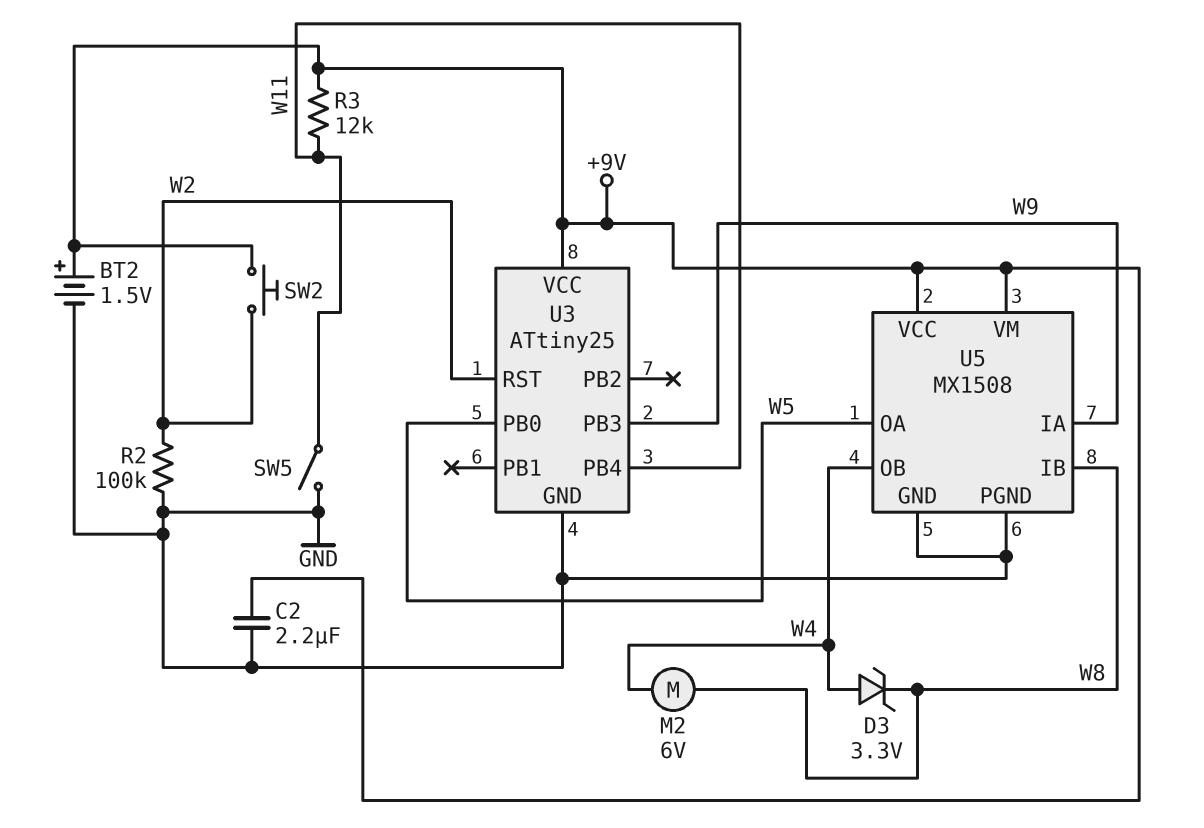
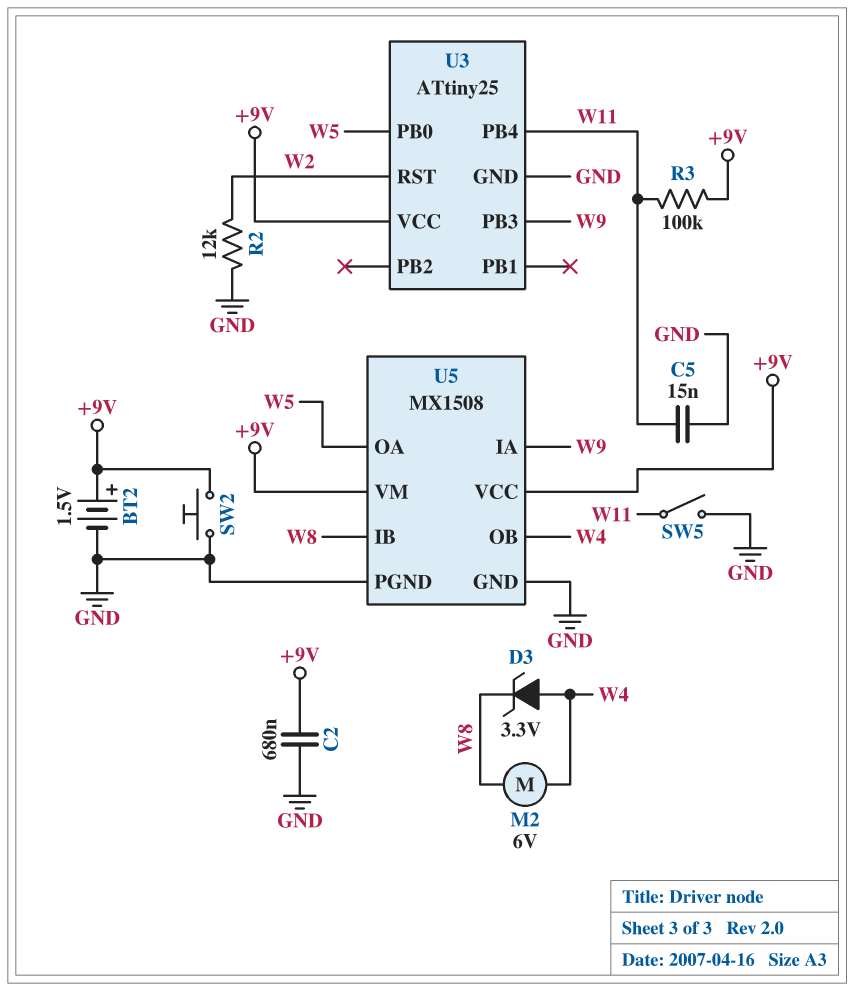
C2: 2.2uF (+9V, GND) -> 680nF (+9V, GND)
C5: none -> 15nF (GND, W11)
R2: 100k (GND, W2) -> 12k (GND, W2)
R3: 12k (+9V, W11) -> 100k (+9V, W11)
SW2: button (+9V, W2) -> button (+9V, GND)

